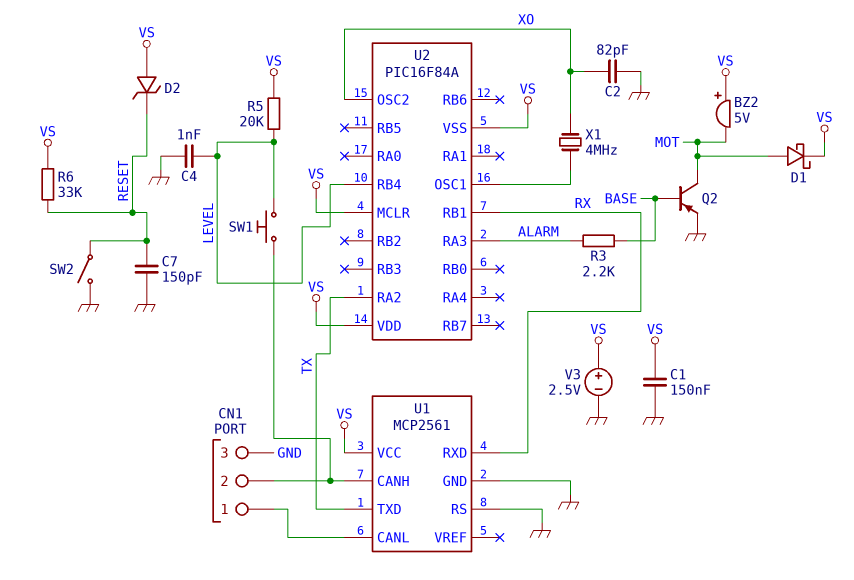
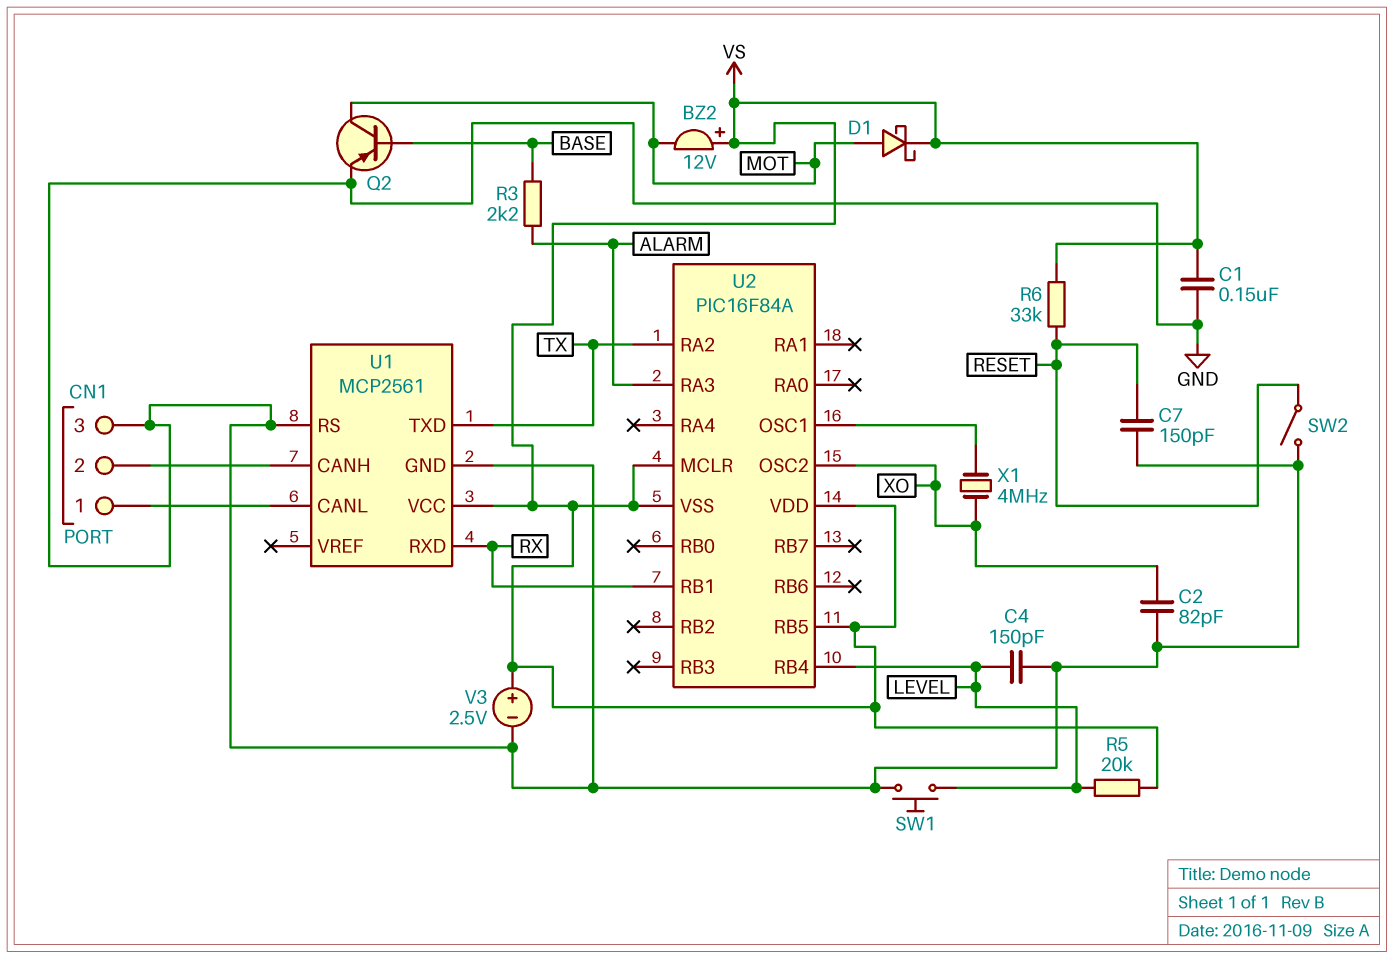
BZ2: buzzer 5V (plus VS, minus MOT) -> buzzer 12V (plus VS, minus MOT)
C4: 1nF (GND, LEVEL) -> 150pF (GND, LEVEL)
D2: zener (A VS, K RESET) -> none
SW1: button (CN1/2, LEVEL) -> button (GND, LEVEL)
U2 pin RB5: none -> VS

